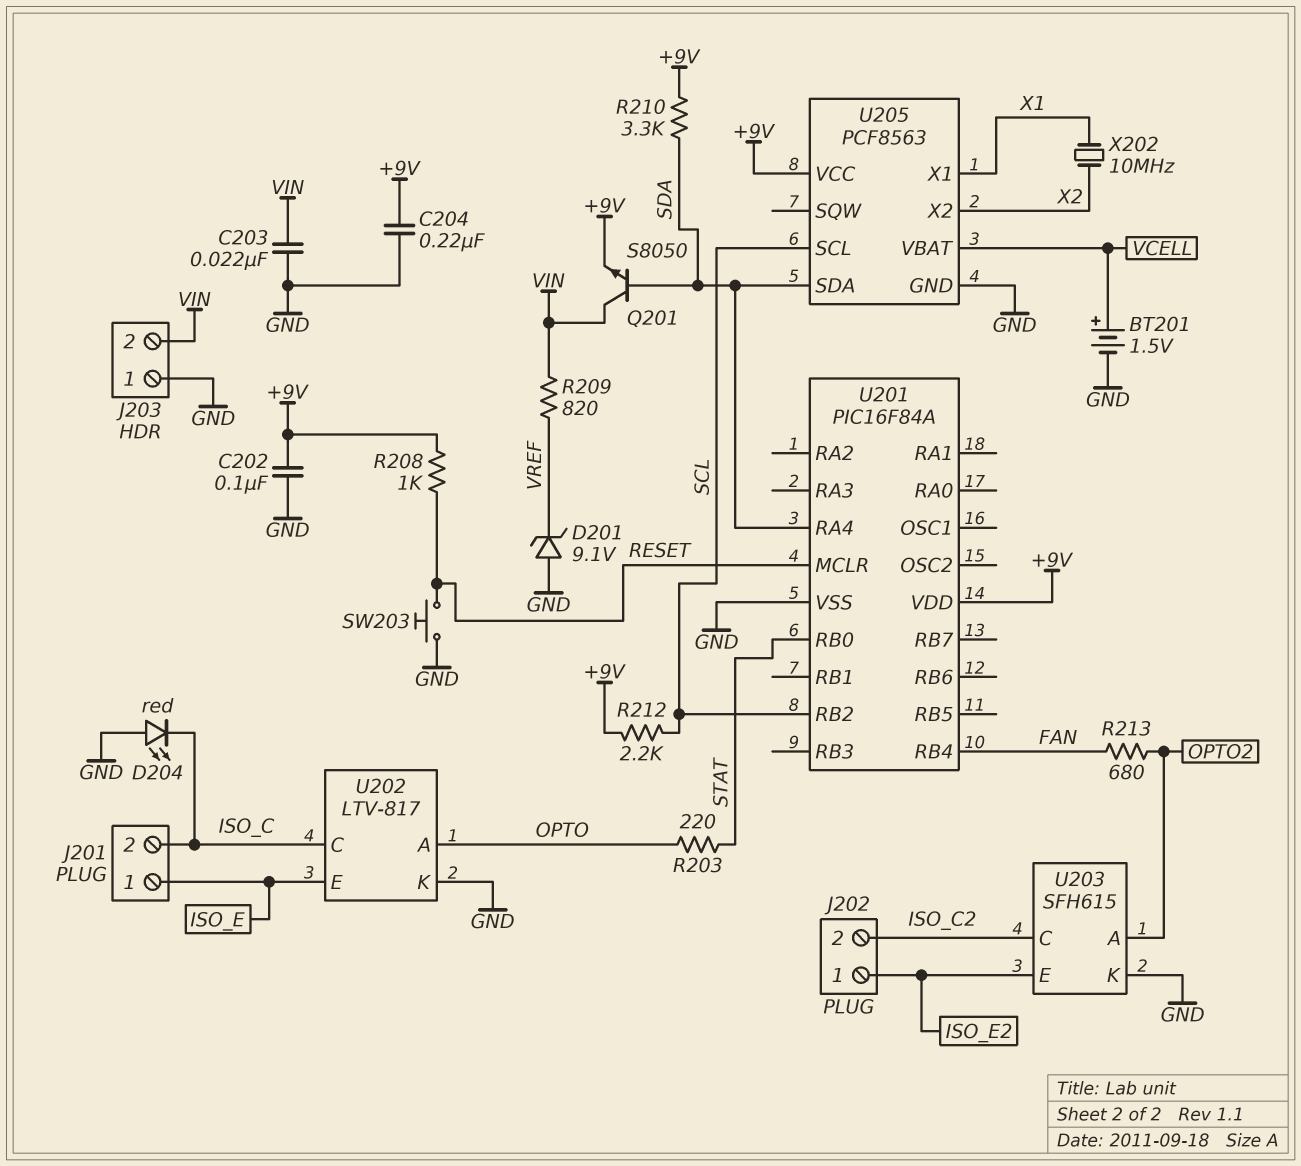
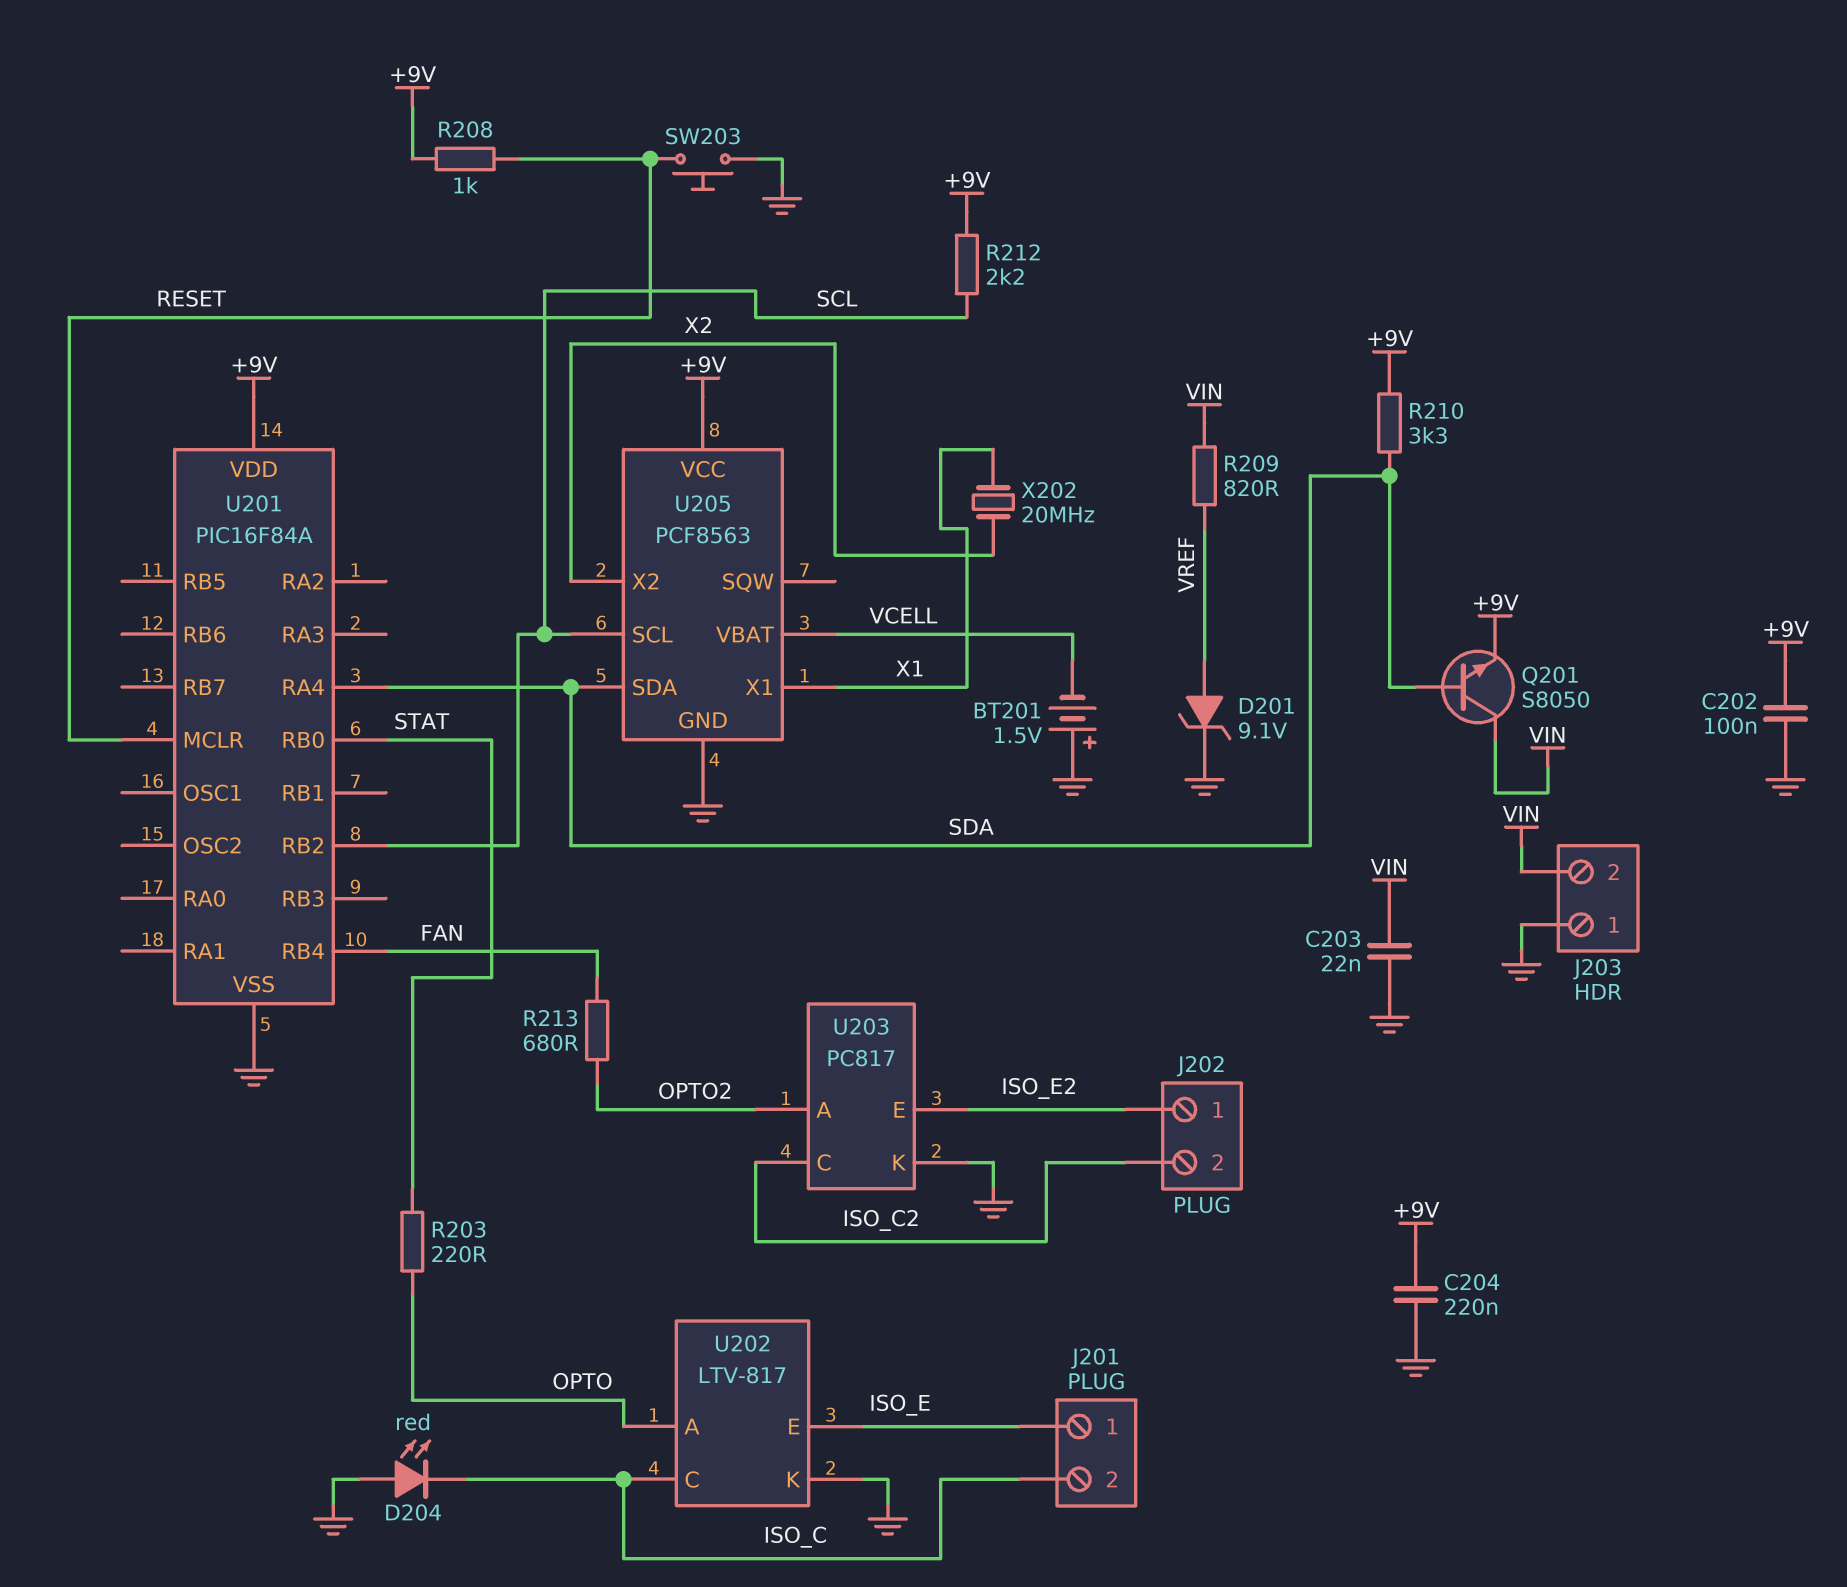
BT201: 1.5V (plus VCELL, minus GND) -> 1.5V (plus GND, minus VCELL)
D201: zener 9.1V (A GND, K VREF) -> zener 9.1V (A VREF, K GND)
U203: SFH615 -> PC817
X202: 10MHz (X1, X2) -> 20MHz (X1, X2)

